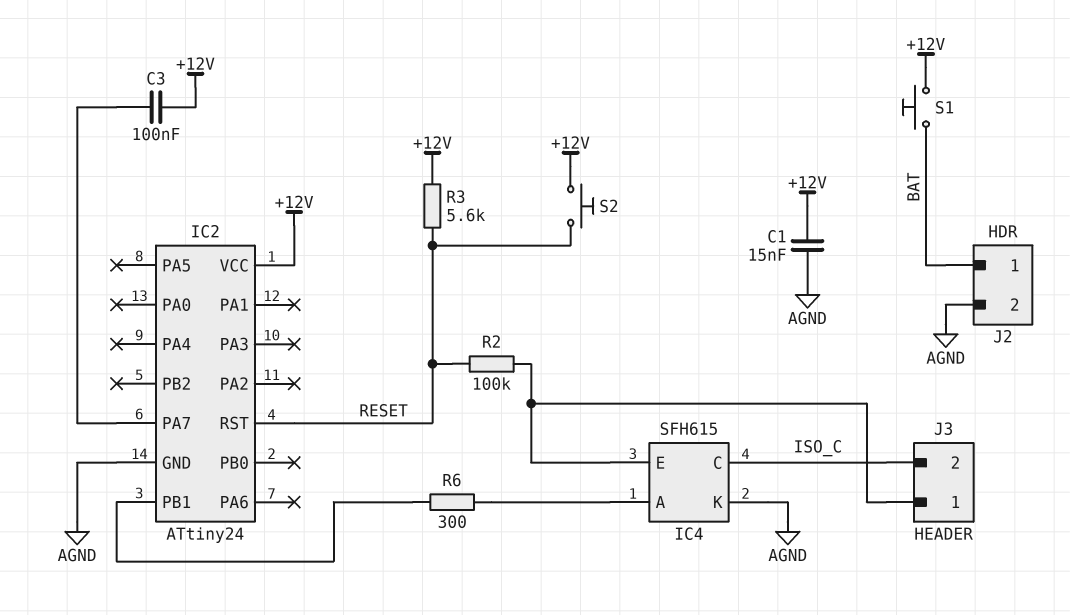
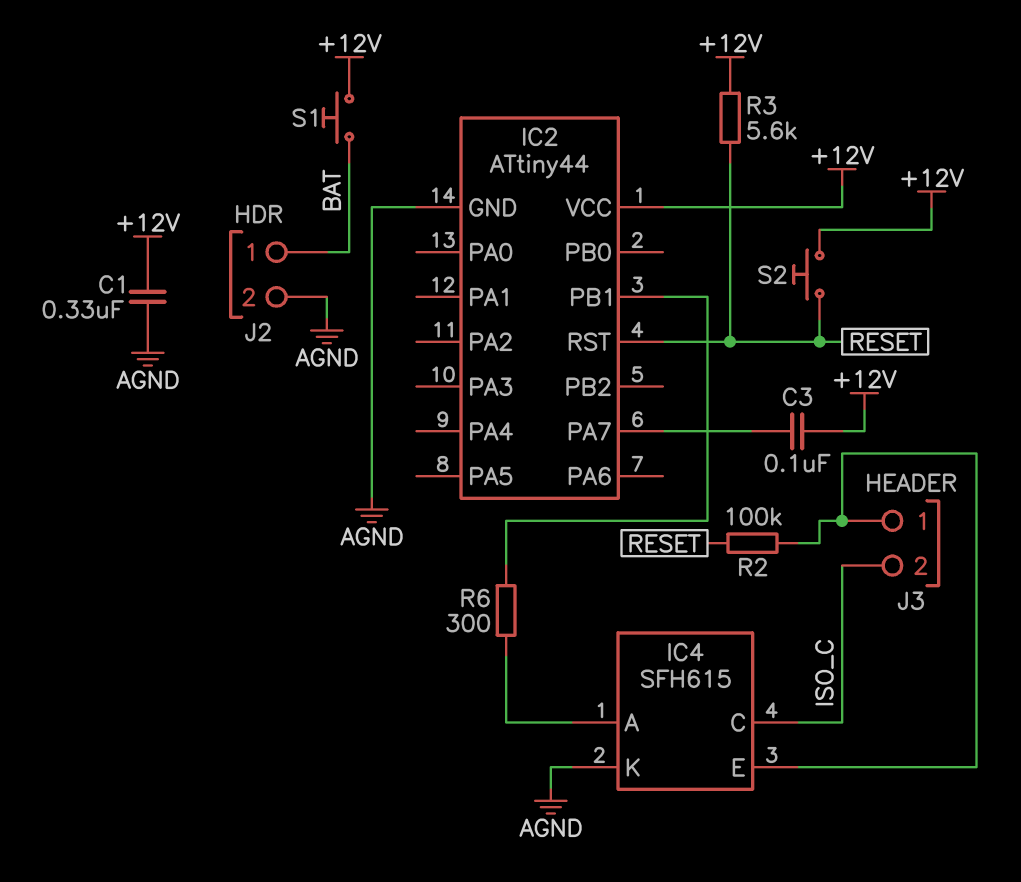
C1: 15nF (+12V, AGND) -> 330nF (+12V, AGND)
IC2: ATtiny24 -> ATtiny44

